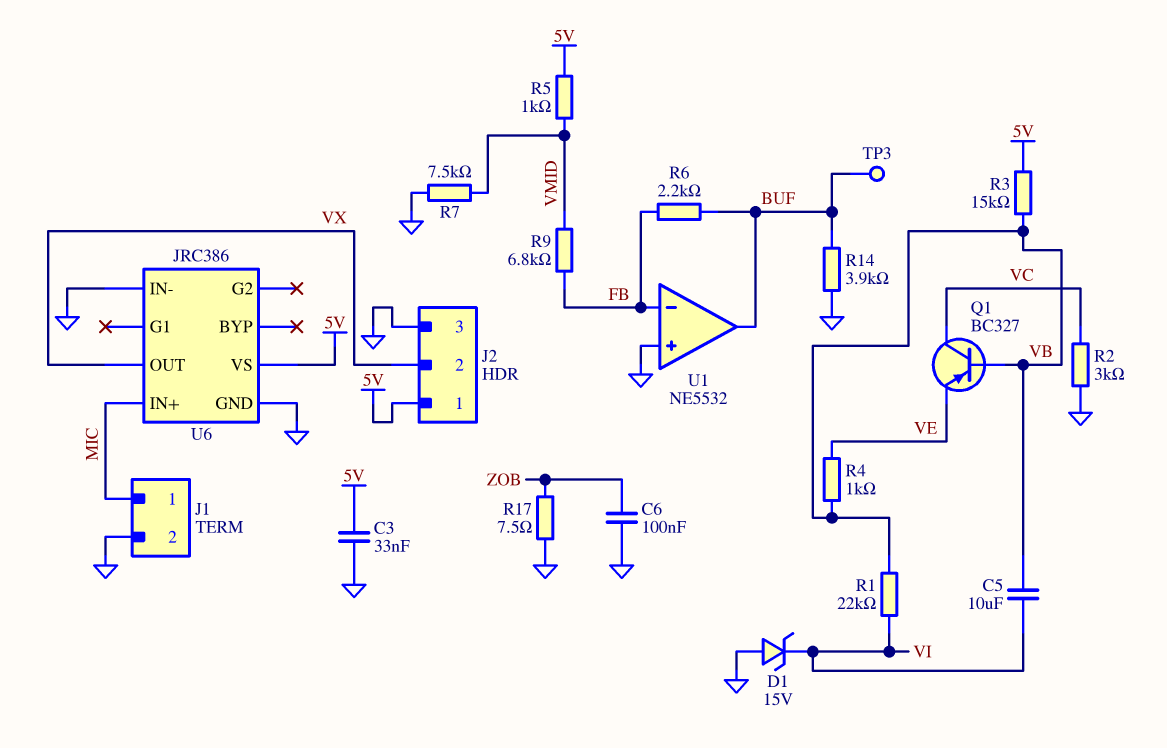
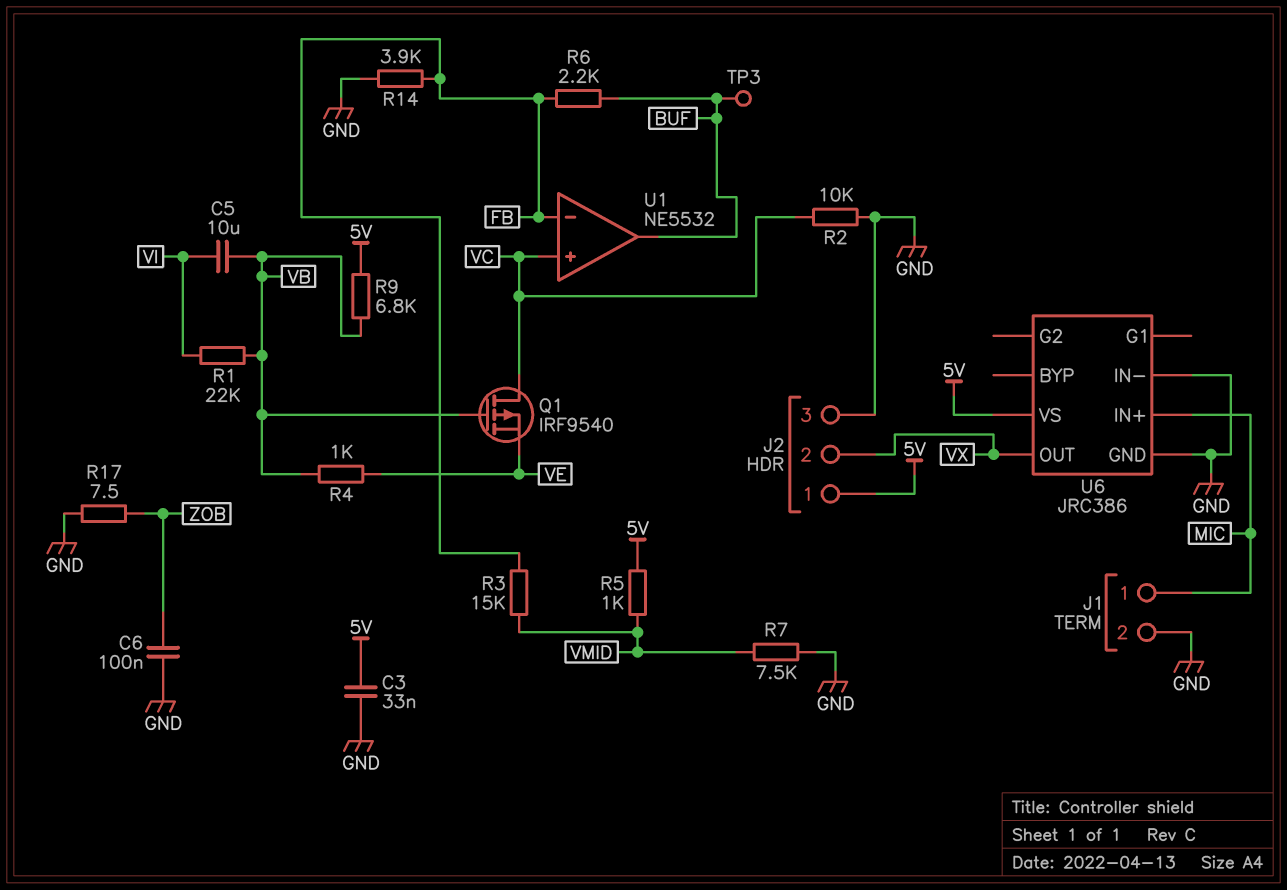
D1: zener 15V (A GND, K VI) -> none
Q1: PNP BC327 (B VB, C VC, E VE) -> PMOS IRF9540 (G VB, D VC, S VE)
R2: 3k (GND, VC) -> 10k (GND, VC)
R3: 15k (5V, VB) -> 15k (FB, VMID)
R9: 6.8k (FB, VMID) -> 6.8k (5V, VB)
R14: 3.9k (BUF, GND) -> 3.9k (FB, GND)
U1 pin in+: GND -> VC

